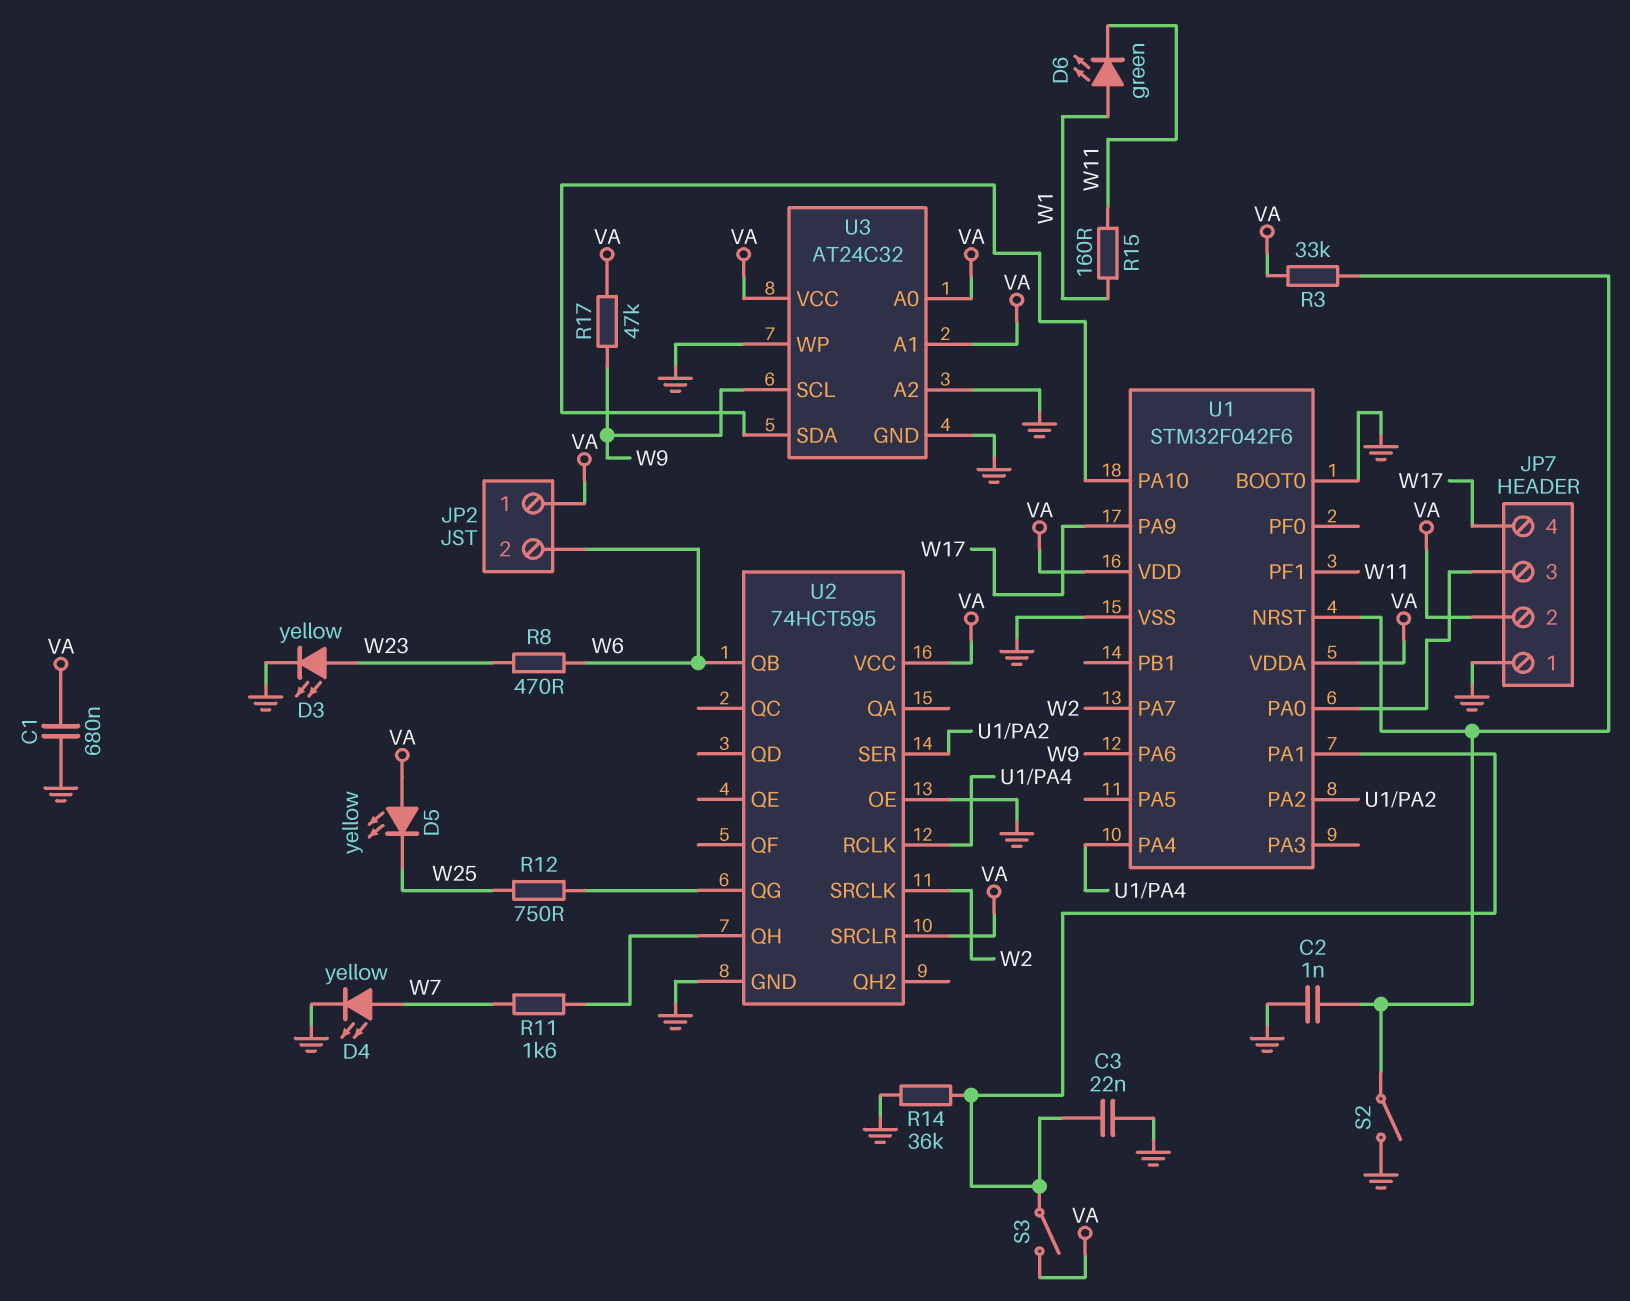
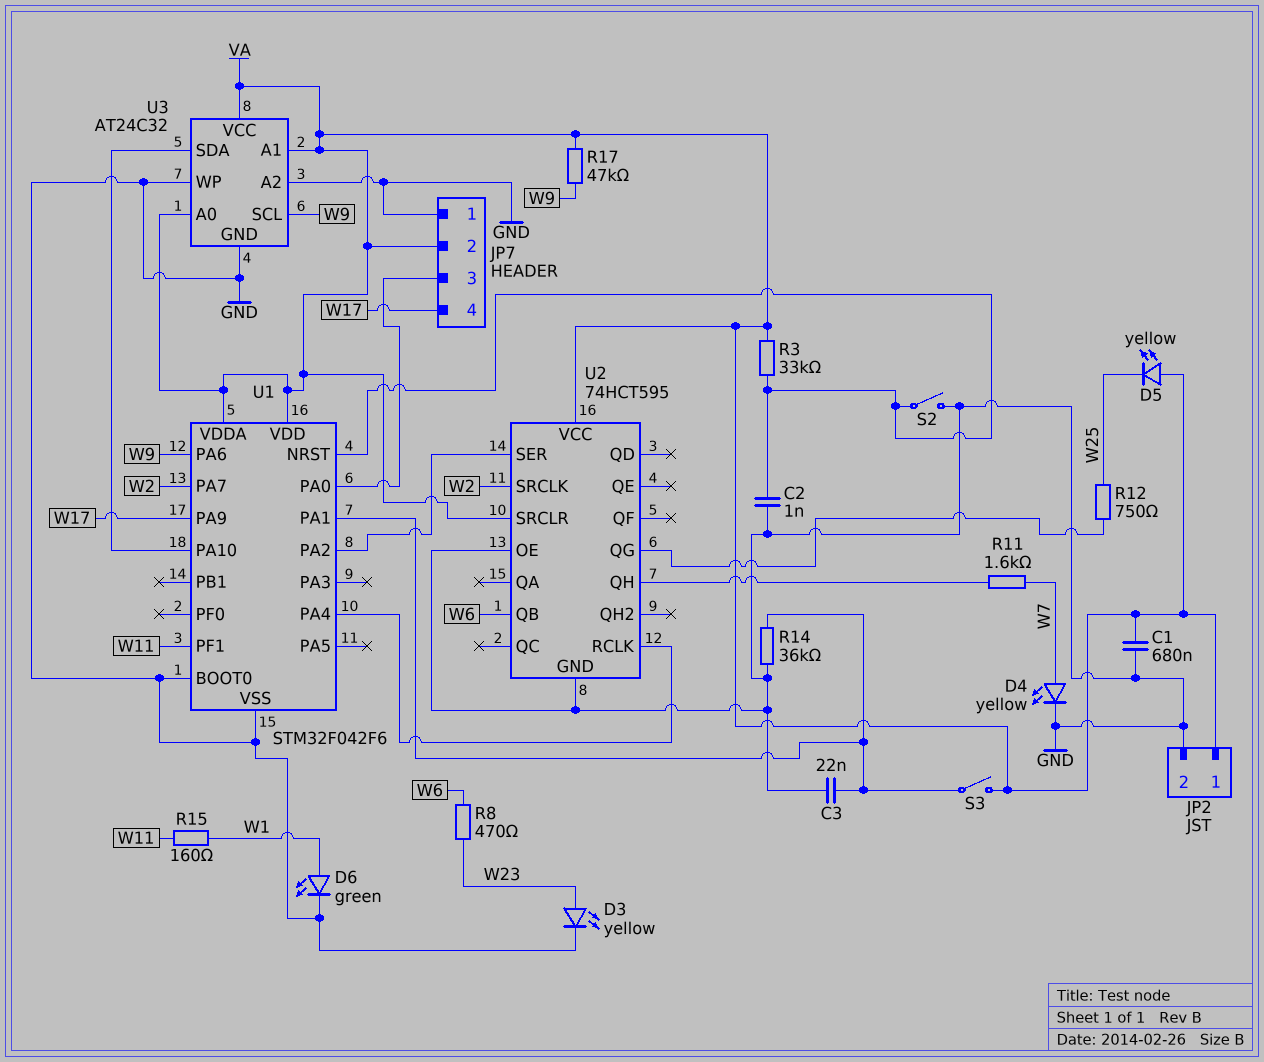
D6: LED green (A W1, K W11) -> LED green (A W1, K GND)
JP2 pin 2: W6 -> GND

